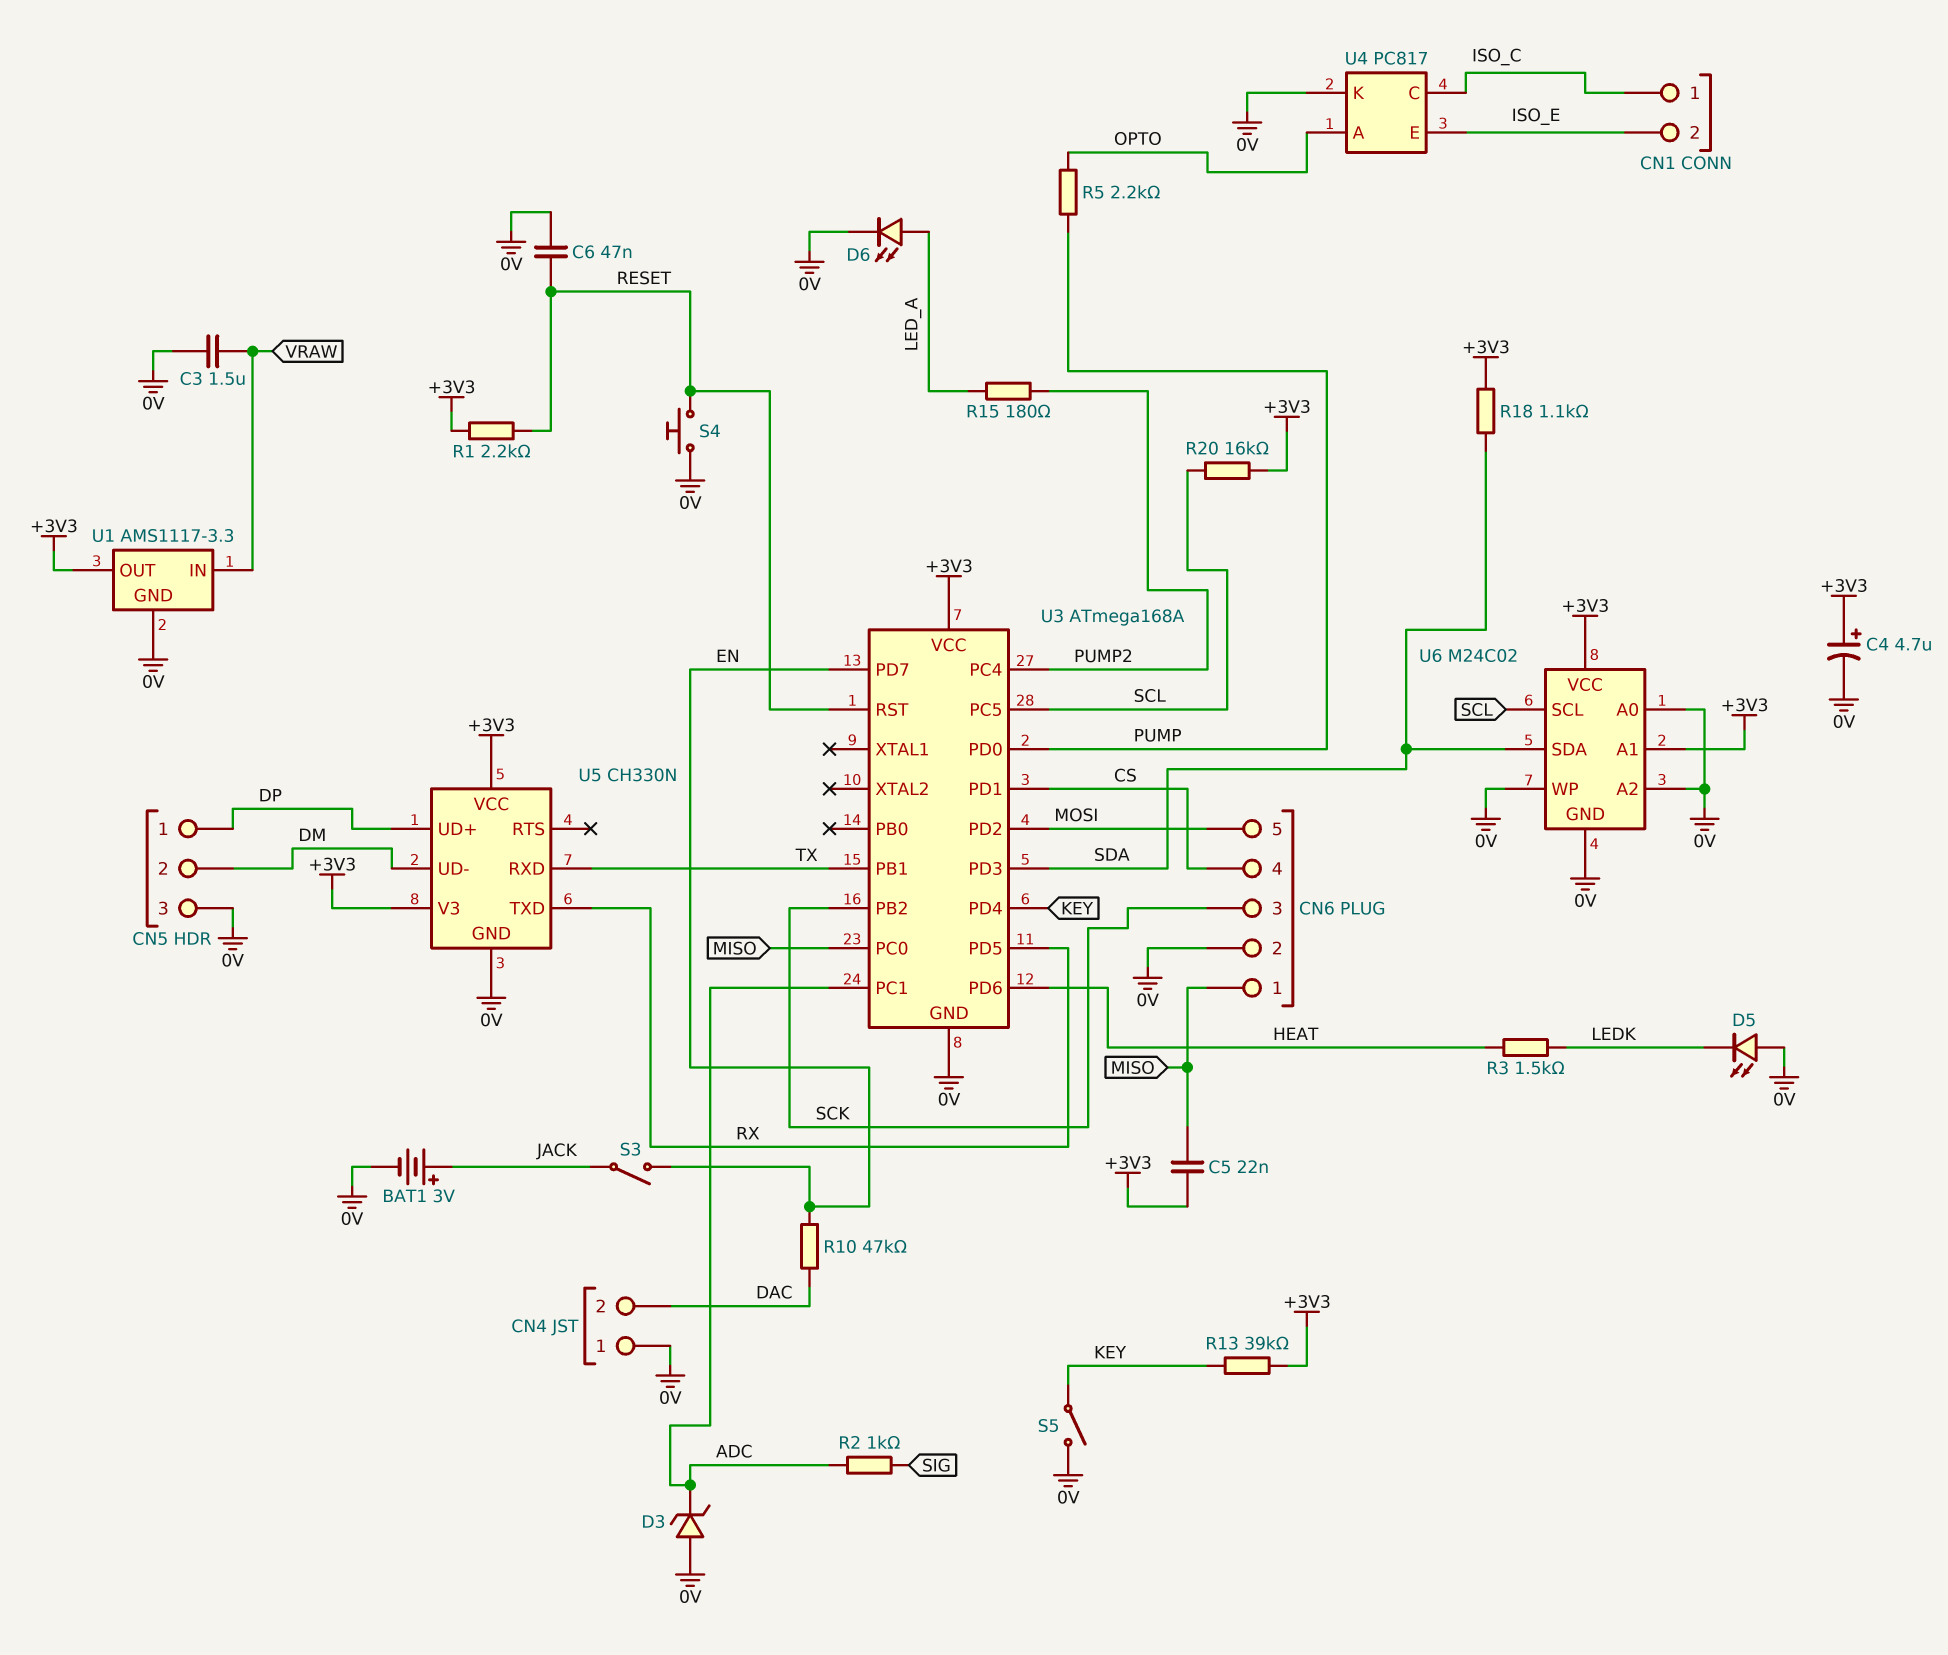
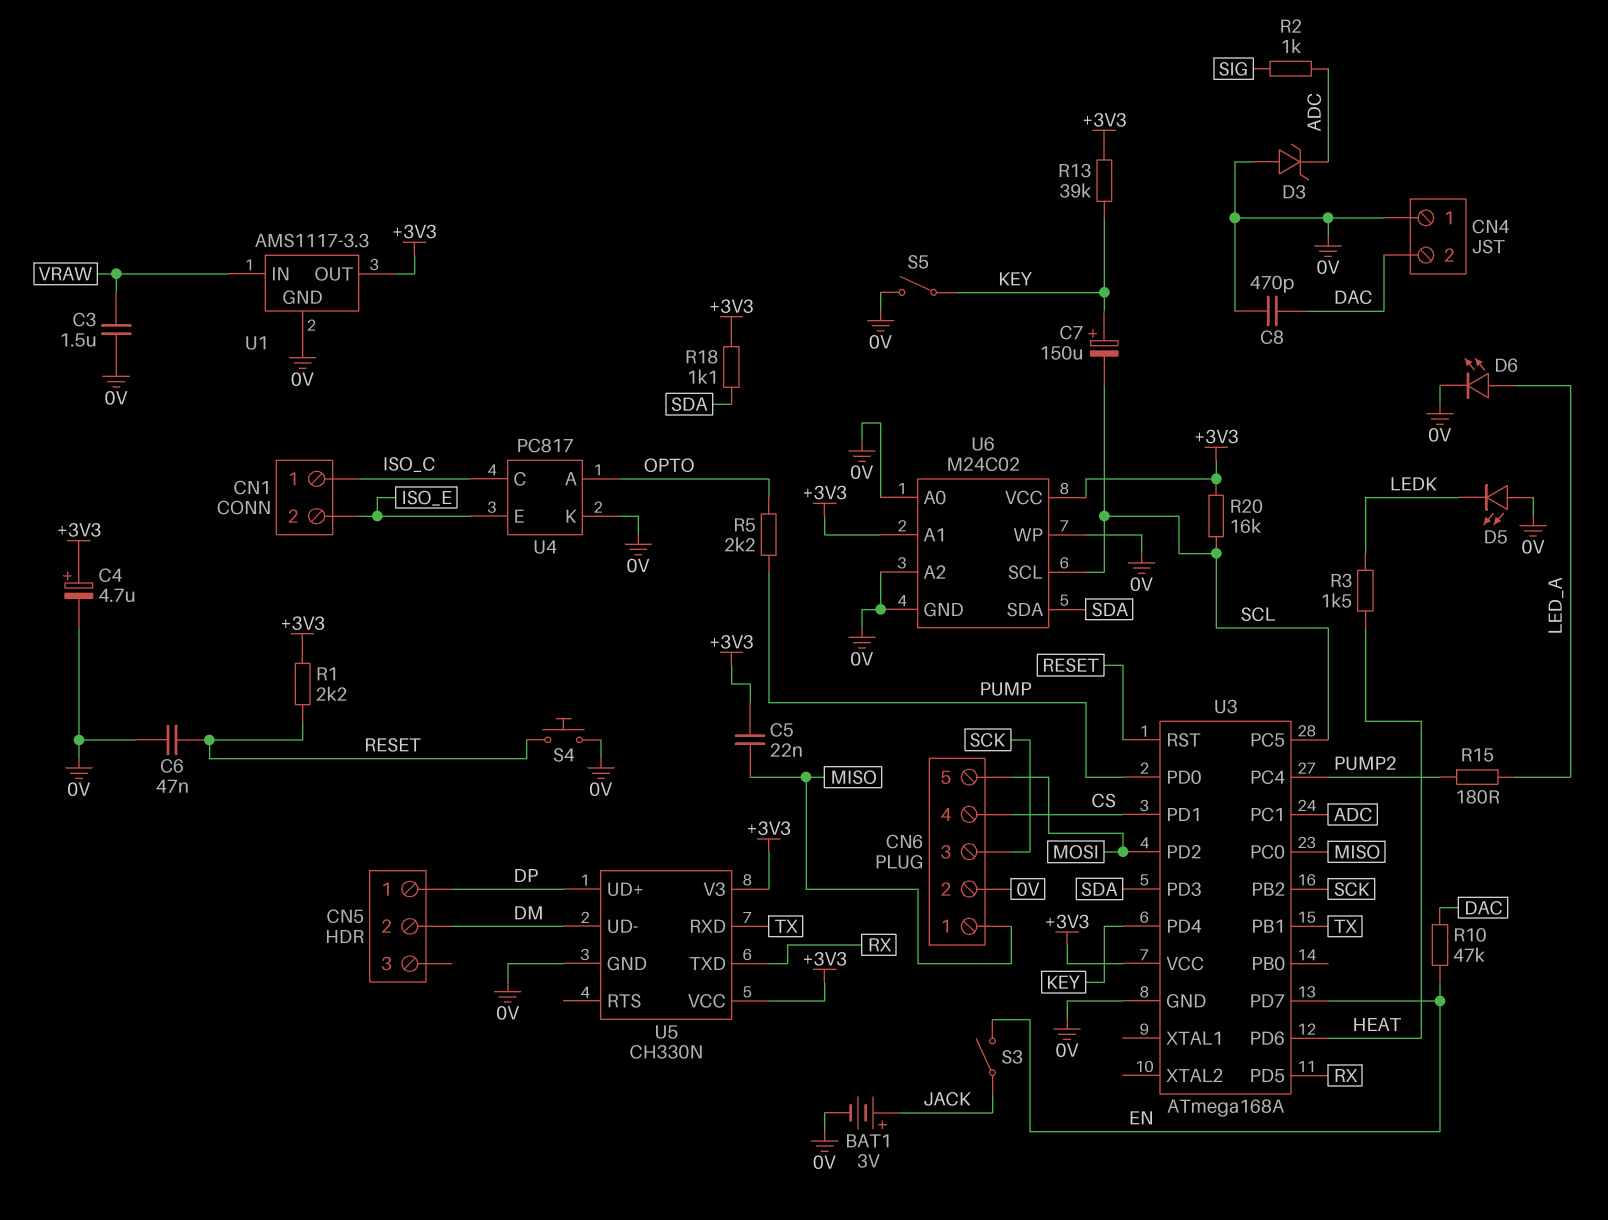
C7: none -> 150uF (plus KEY, minus SCL)
C8: none -> 470pF (0V, DAC)
CN5 pin 3: 0V -> none

